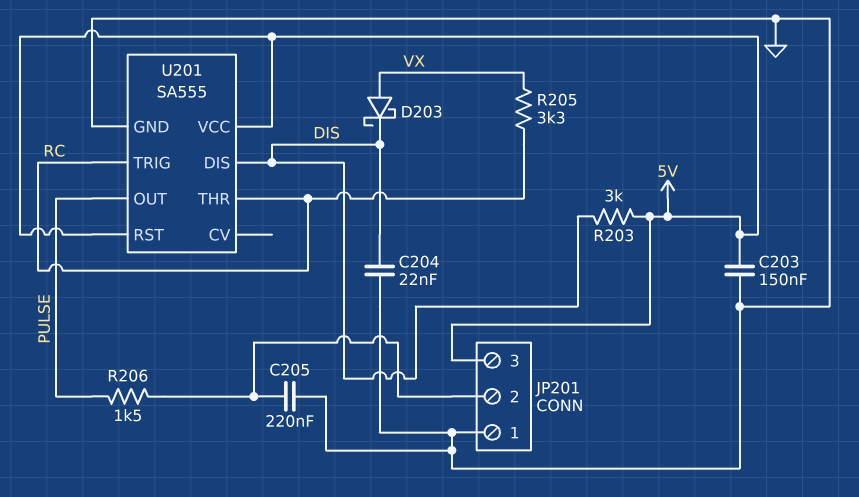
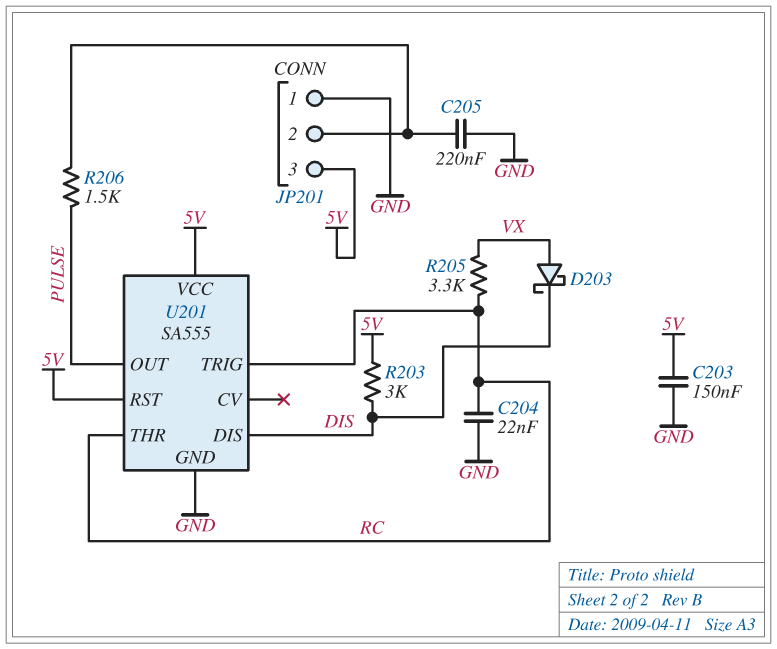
C204: 22nF (DIS, GND) -> 22nF (GND, RC)

